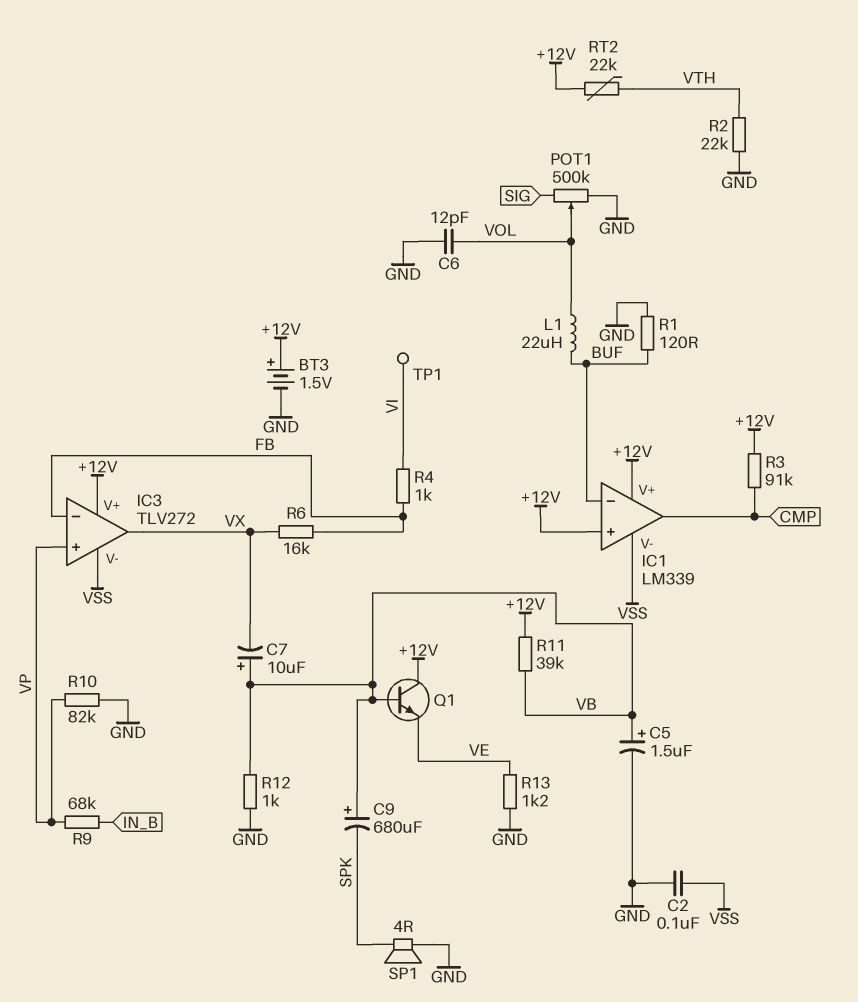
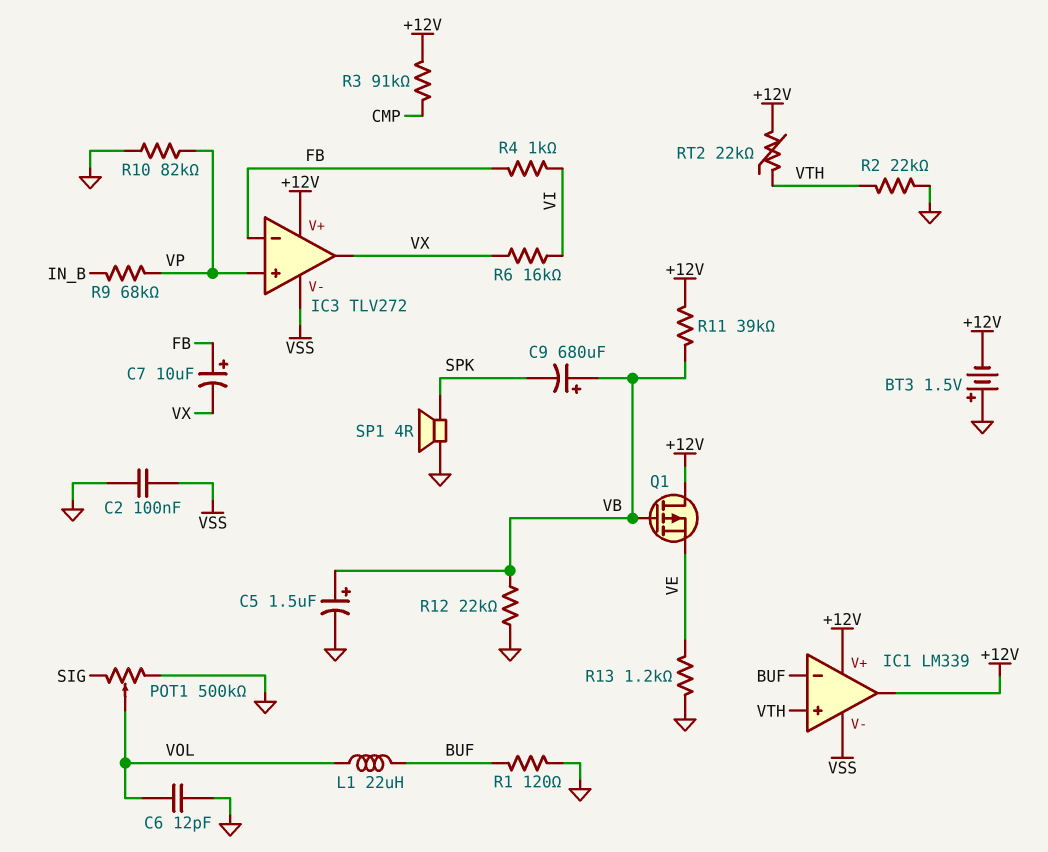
BT3: 1.5V (plus +12V, minus GND) -> 1.5V (plus GND, minus +12V)
C7: 10uF (plus VB, minus VX) -> 10uF (plus FB, minus VX)
IC1 pin in+: +12V -> VTH
IC1 pin out: CMP -> +12V
Q1: NPN (B VB, C +12V, E VE) -> PMOS (G VB, D +12V, S VE)
R6: 16k (FB, VX) -> 16k (VI, VX)
R12: 1k (GND, VB) -> 22k (GND, VB)
TP1: test point (VI) -> none

